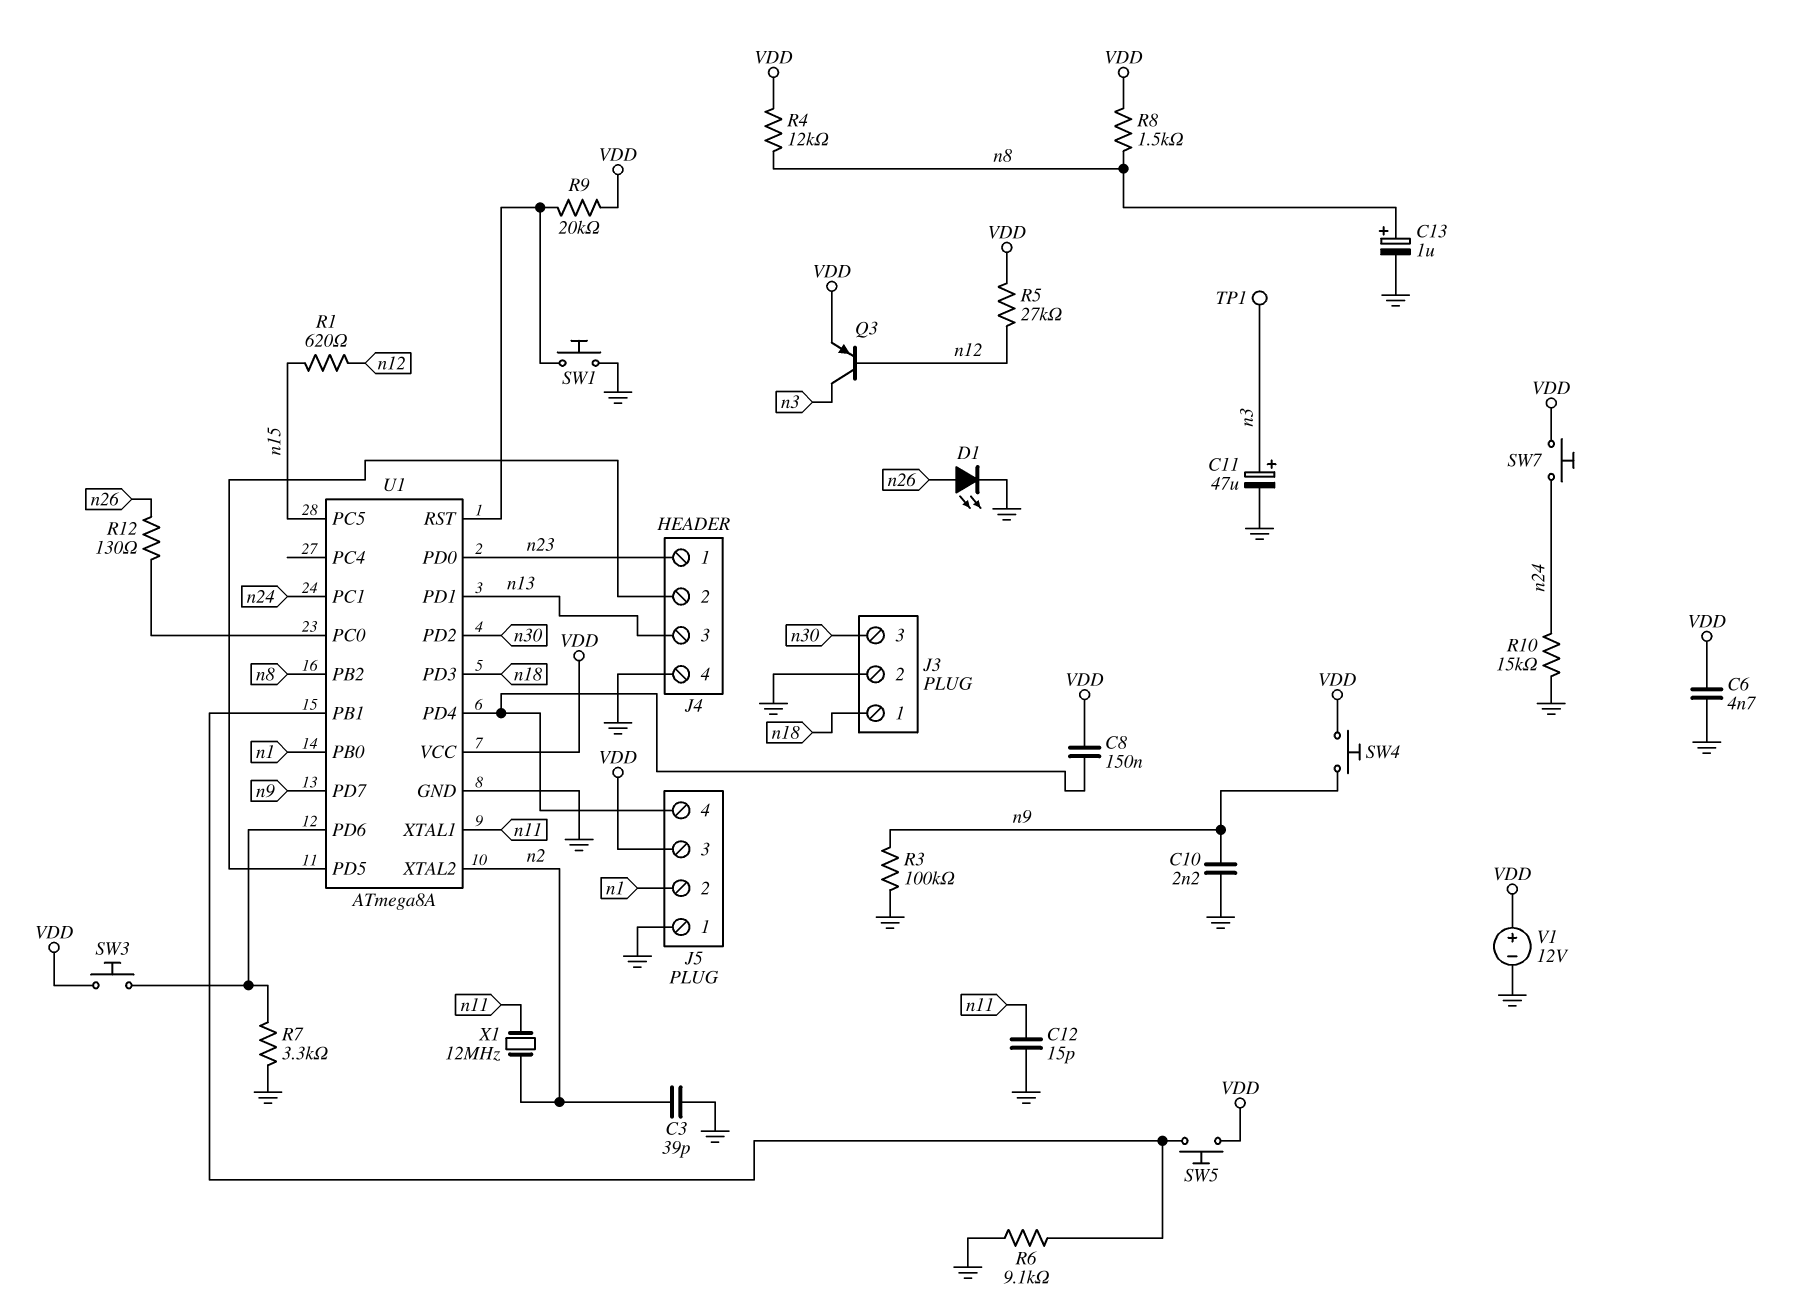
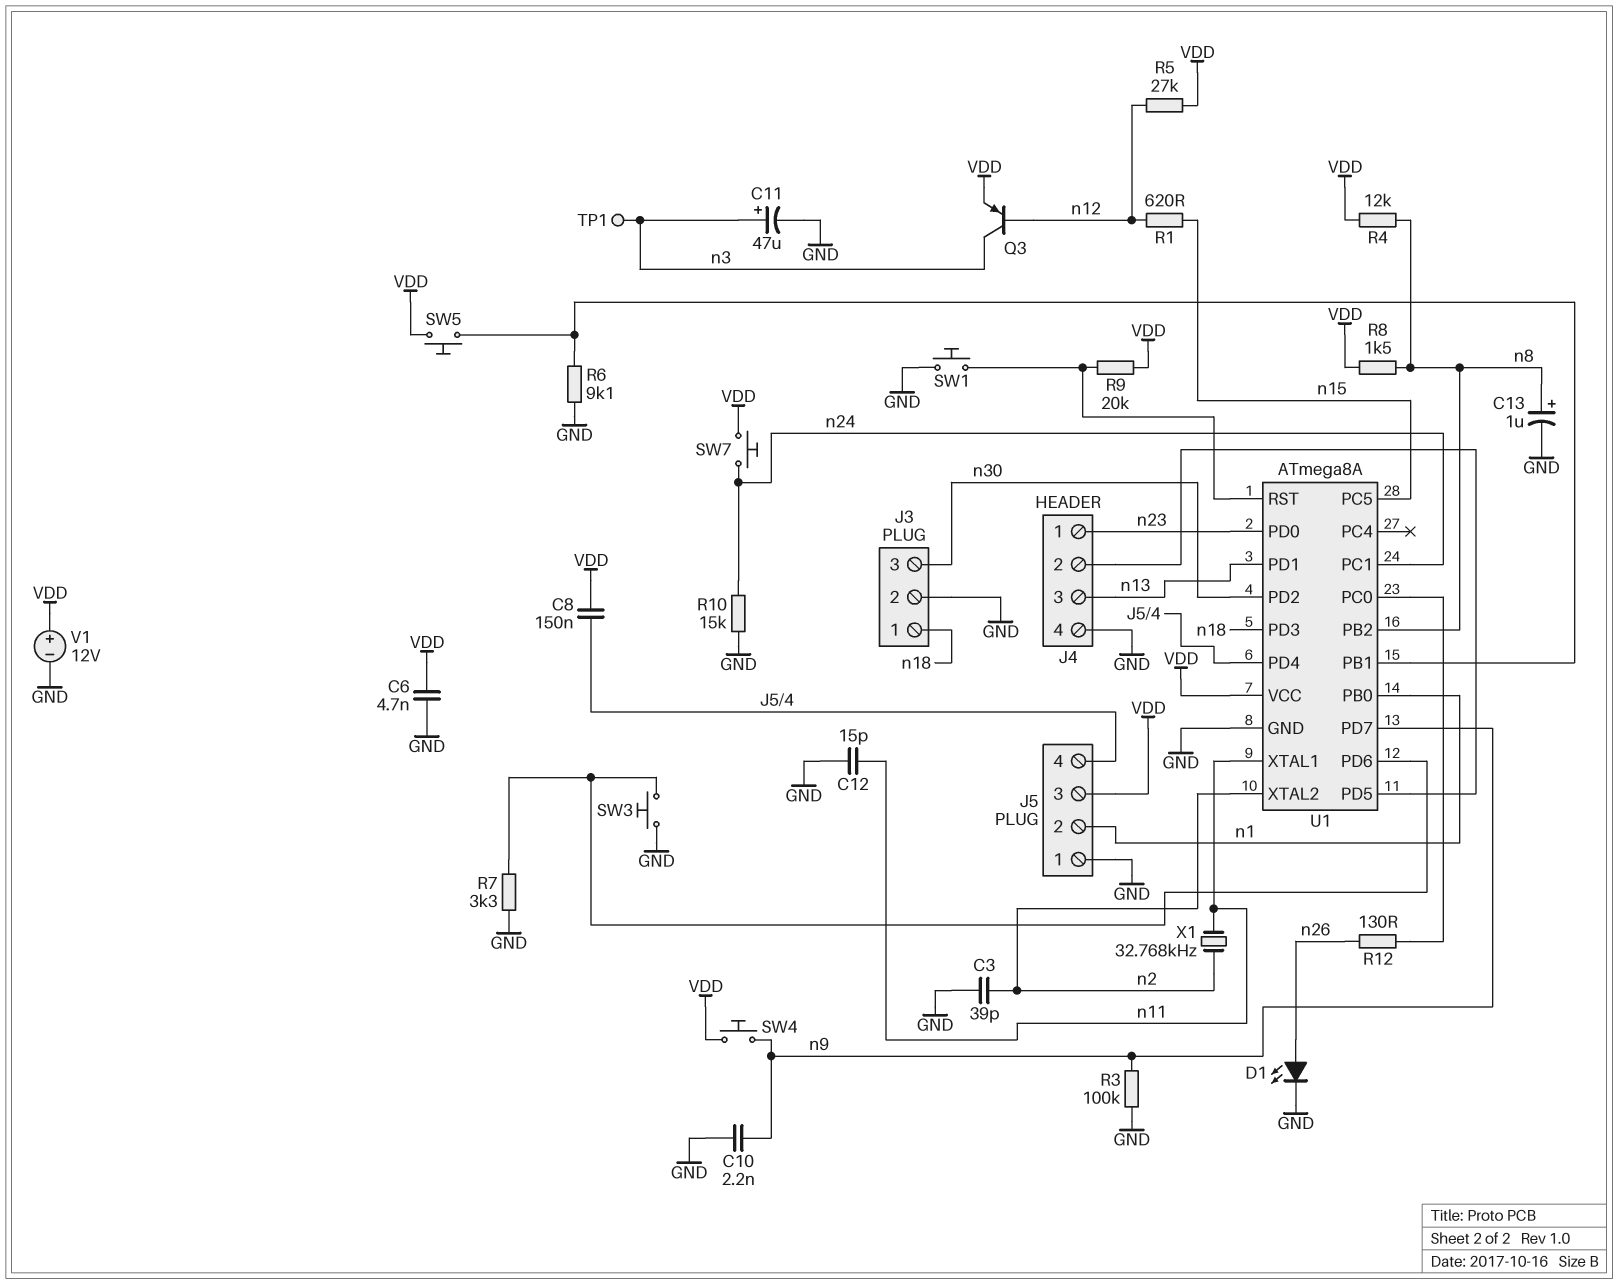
SW3: button (U1/PD6, VDD) -> button (GND, U1/PD6)
X1: 12MHz (n2, n11) -> 32.768kHz (n2, n11)

